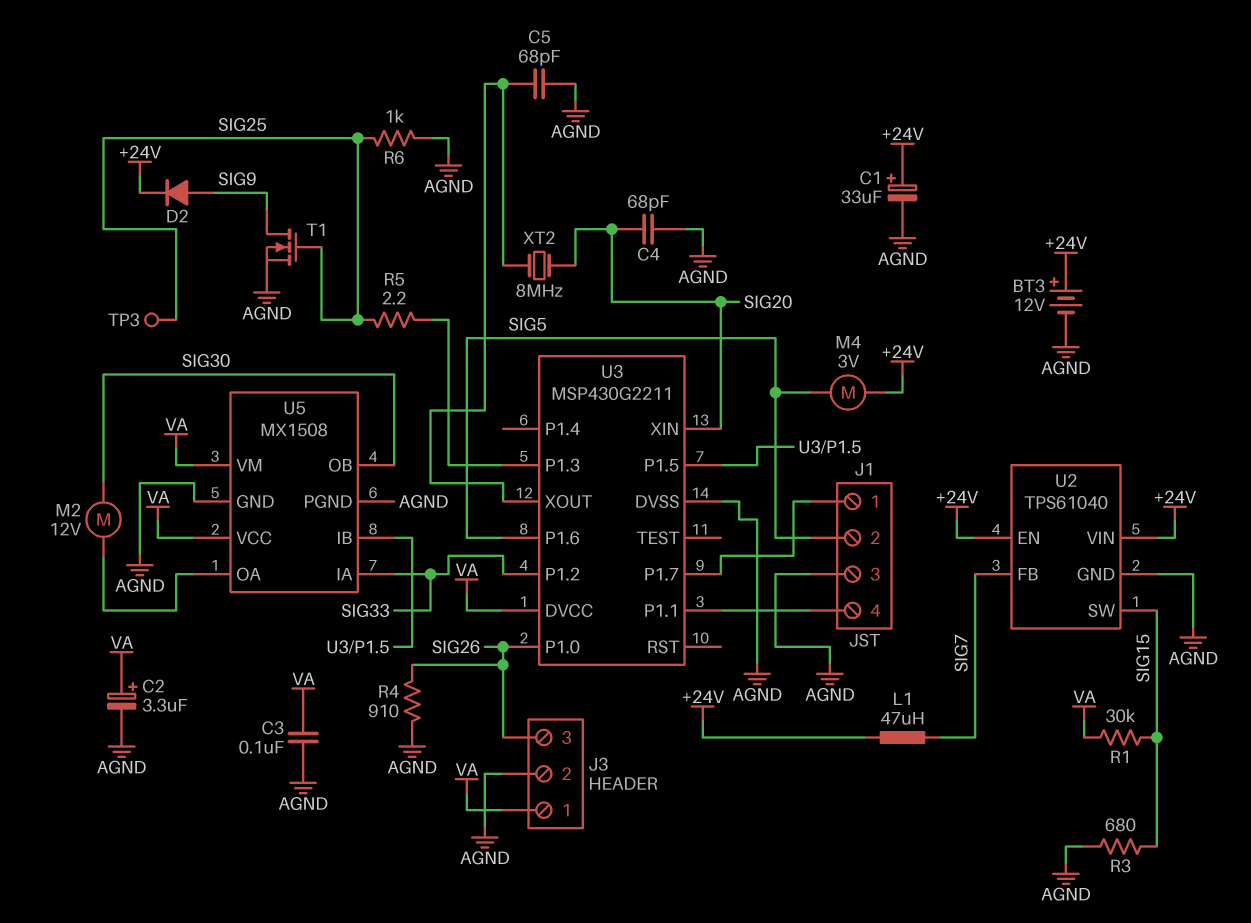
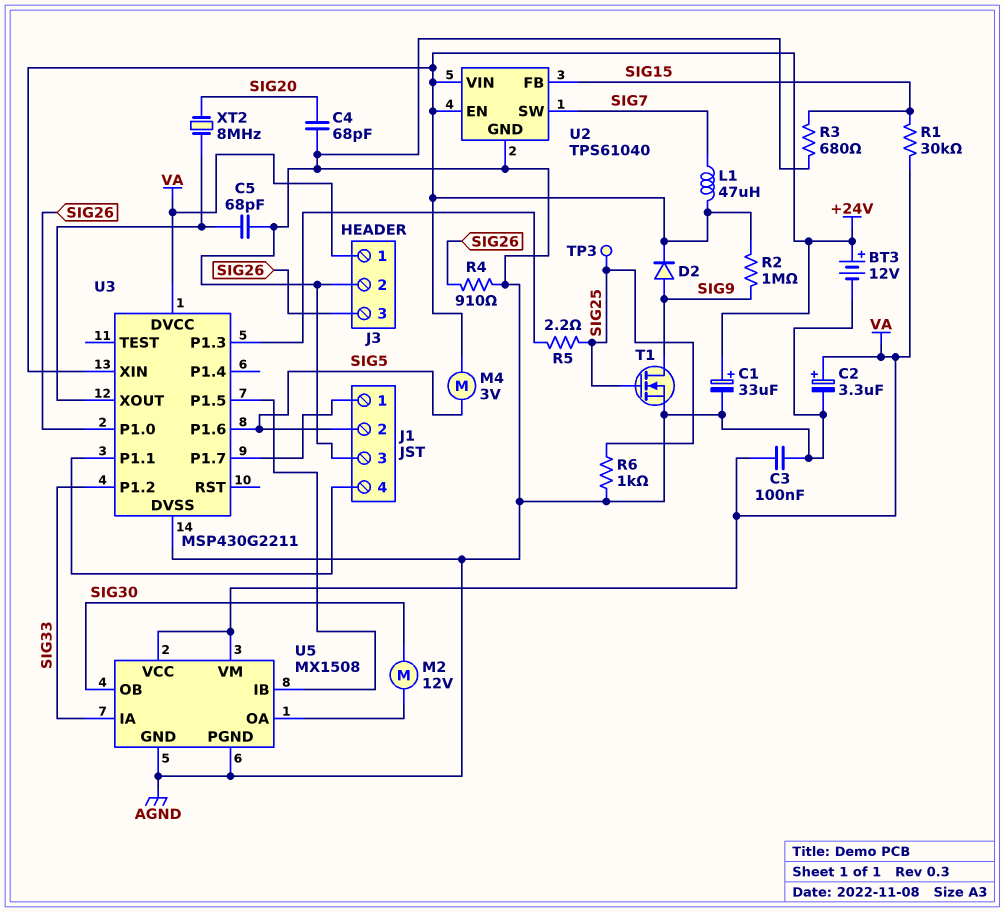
R2: none -> 1M (+24V, SIG9)
U2 pin FB: SIG7 -> SIG15
U2 pin SW: SIG15 -> SIG7
U3 pin XIN: SIG20 -> +24V

